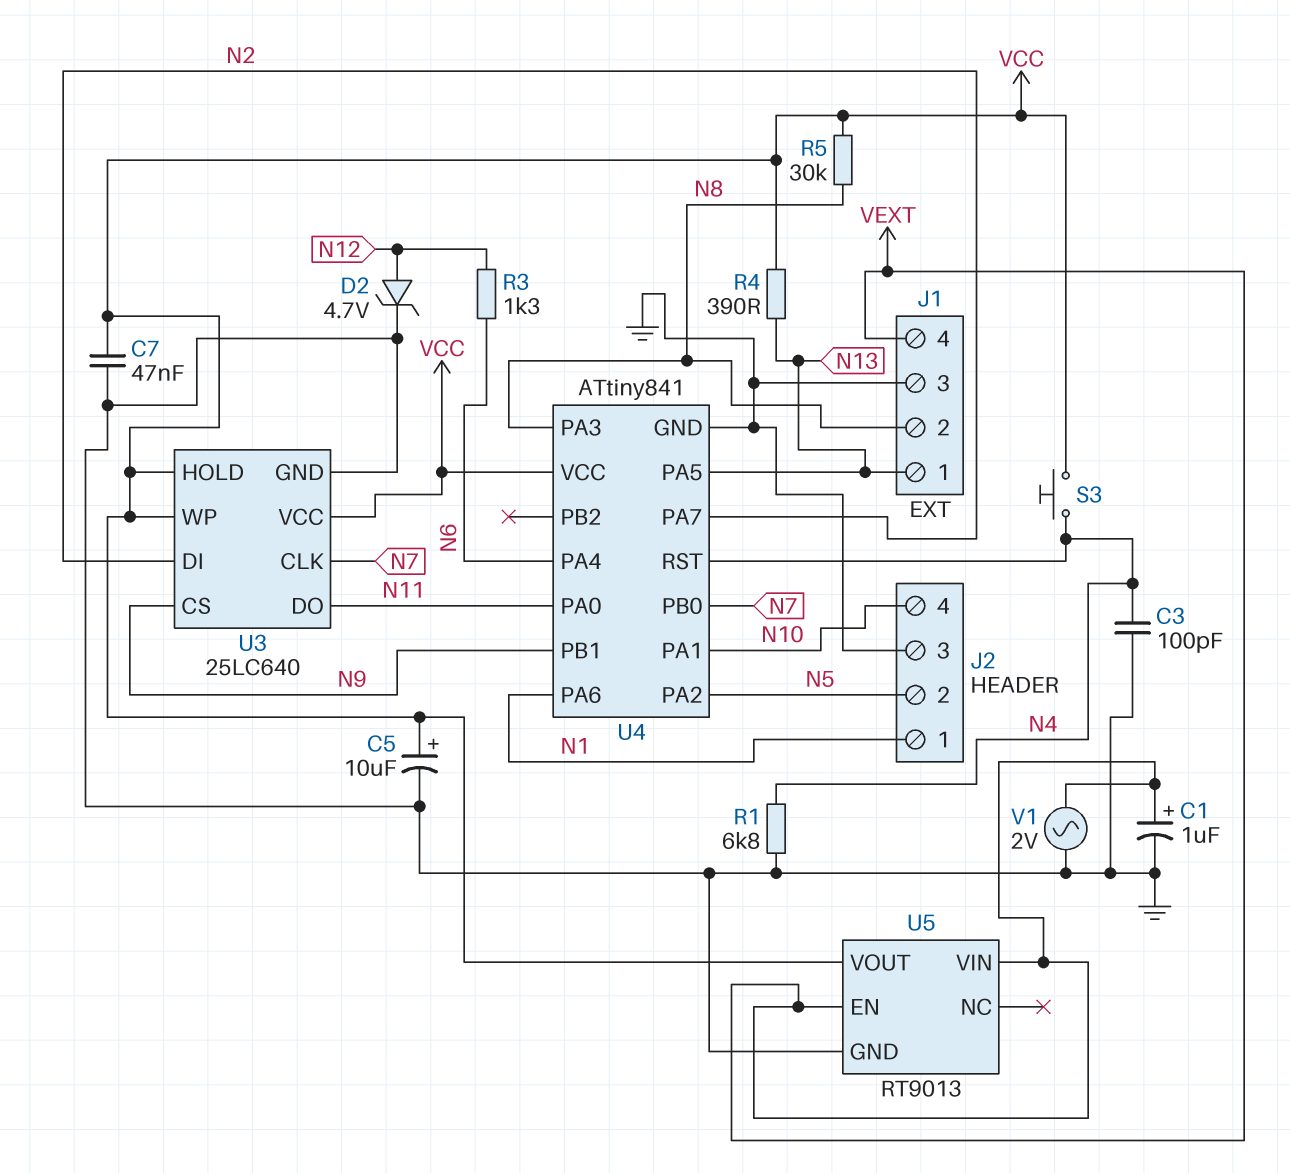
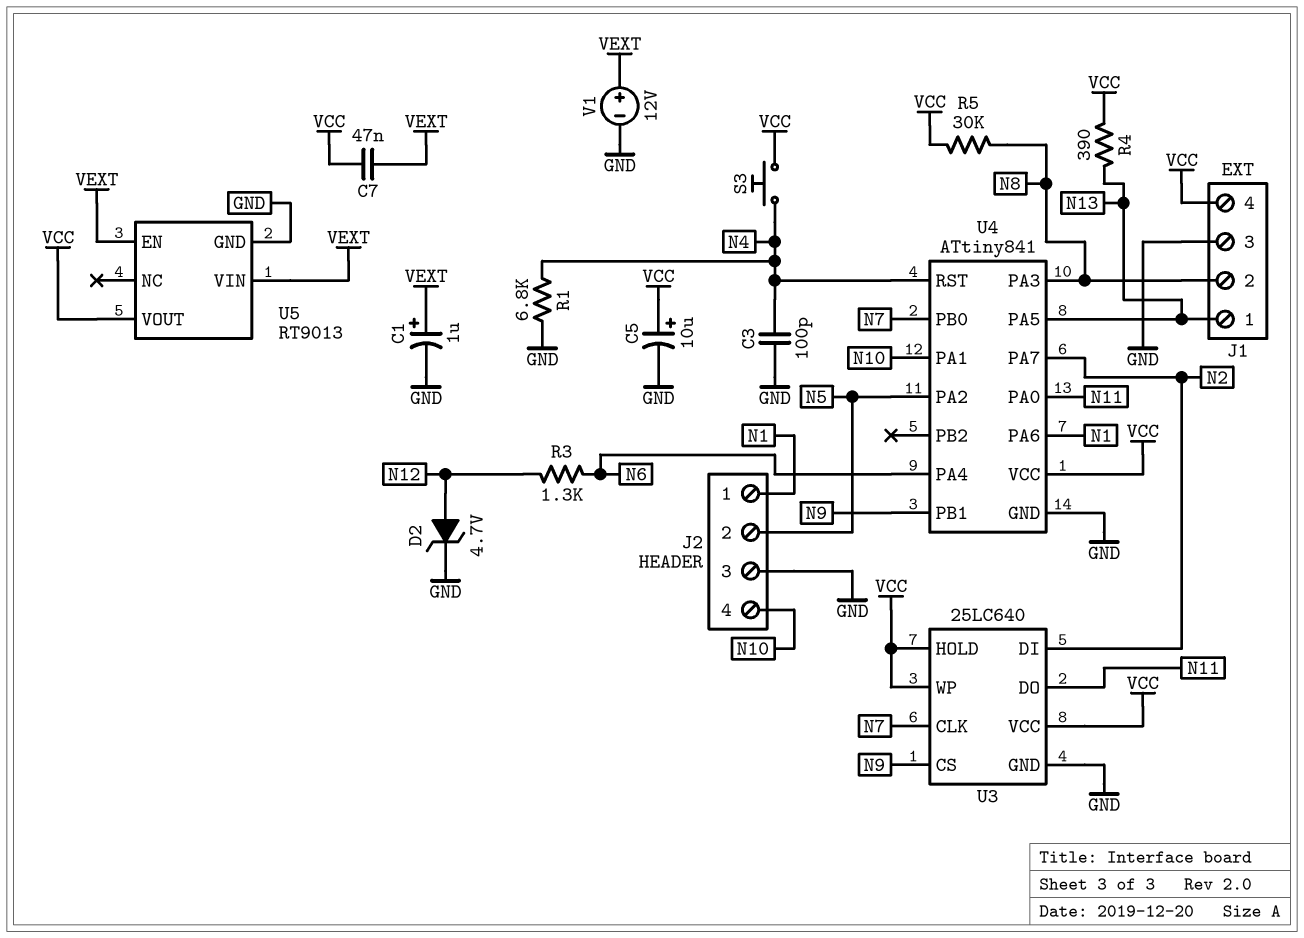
C7: 47nF (GND, VCC) -> 47nF (VCC, VEXT)
J1 pin 4: VEXT -> VCC
V1: AC 2V (GND, VEXT) -> 12V (plus VEXT, minus GND)

